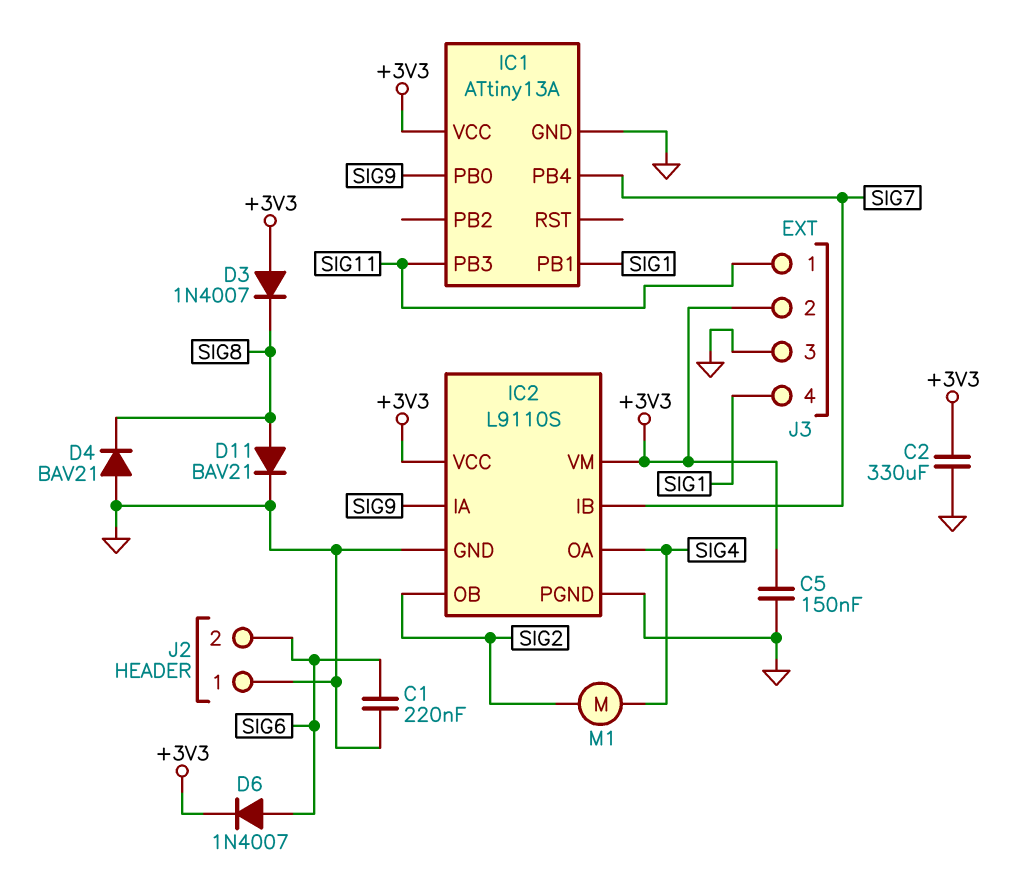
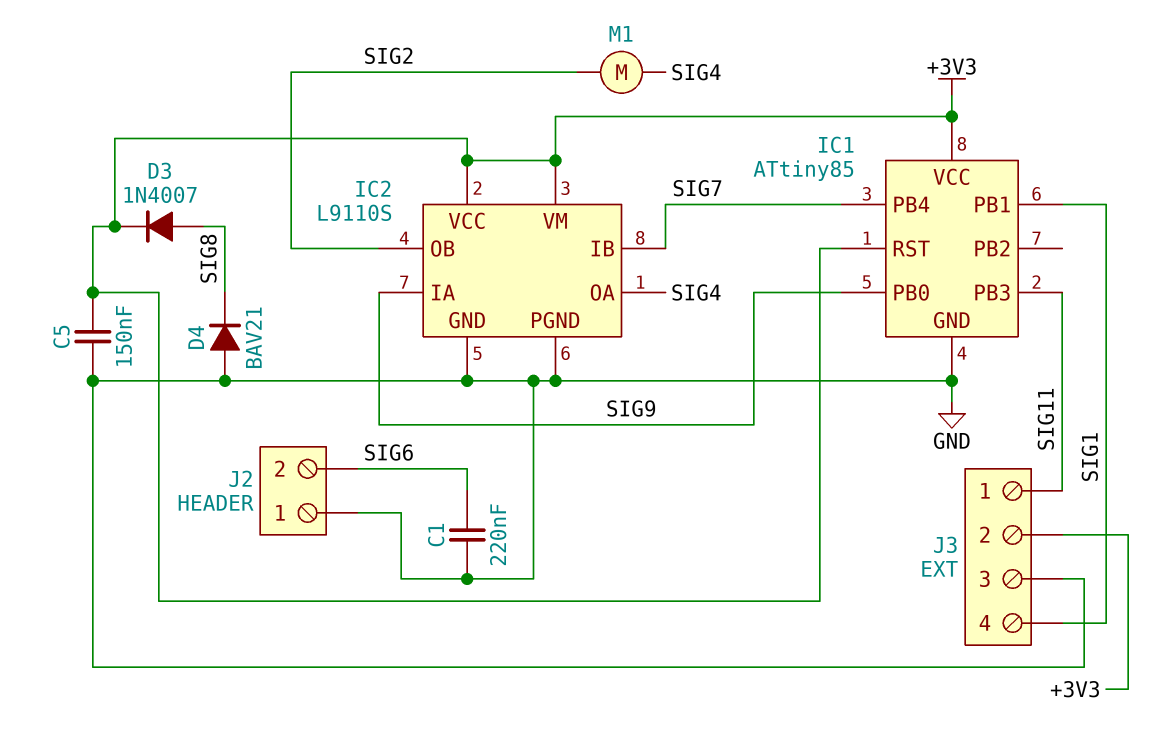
C2: 330uF (+3V3, GND) -> none
D3: diode 1N4007 (A +3V3, K SIG8) -> diode 1N4007 (A SIG8, K +3V3)
D6: diode 1N4007 (A SIG6, K +3V3) -> none
D11: diode BAV21 (A SIG8, K GND) -> none
IC1: ATtiny13A -> ATtiny85
IC1 pin RST: none -> +3V3

